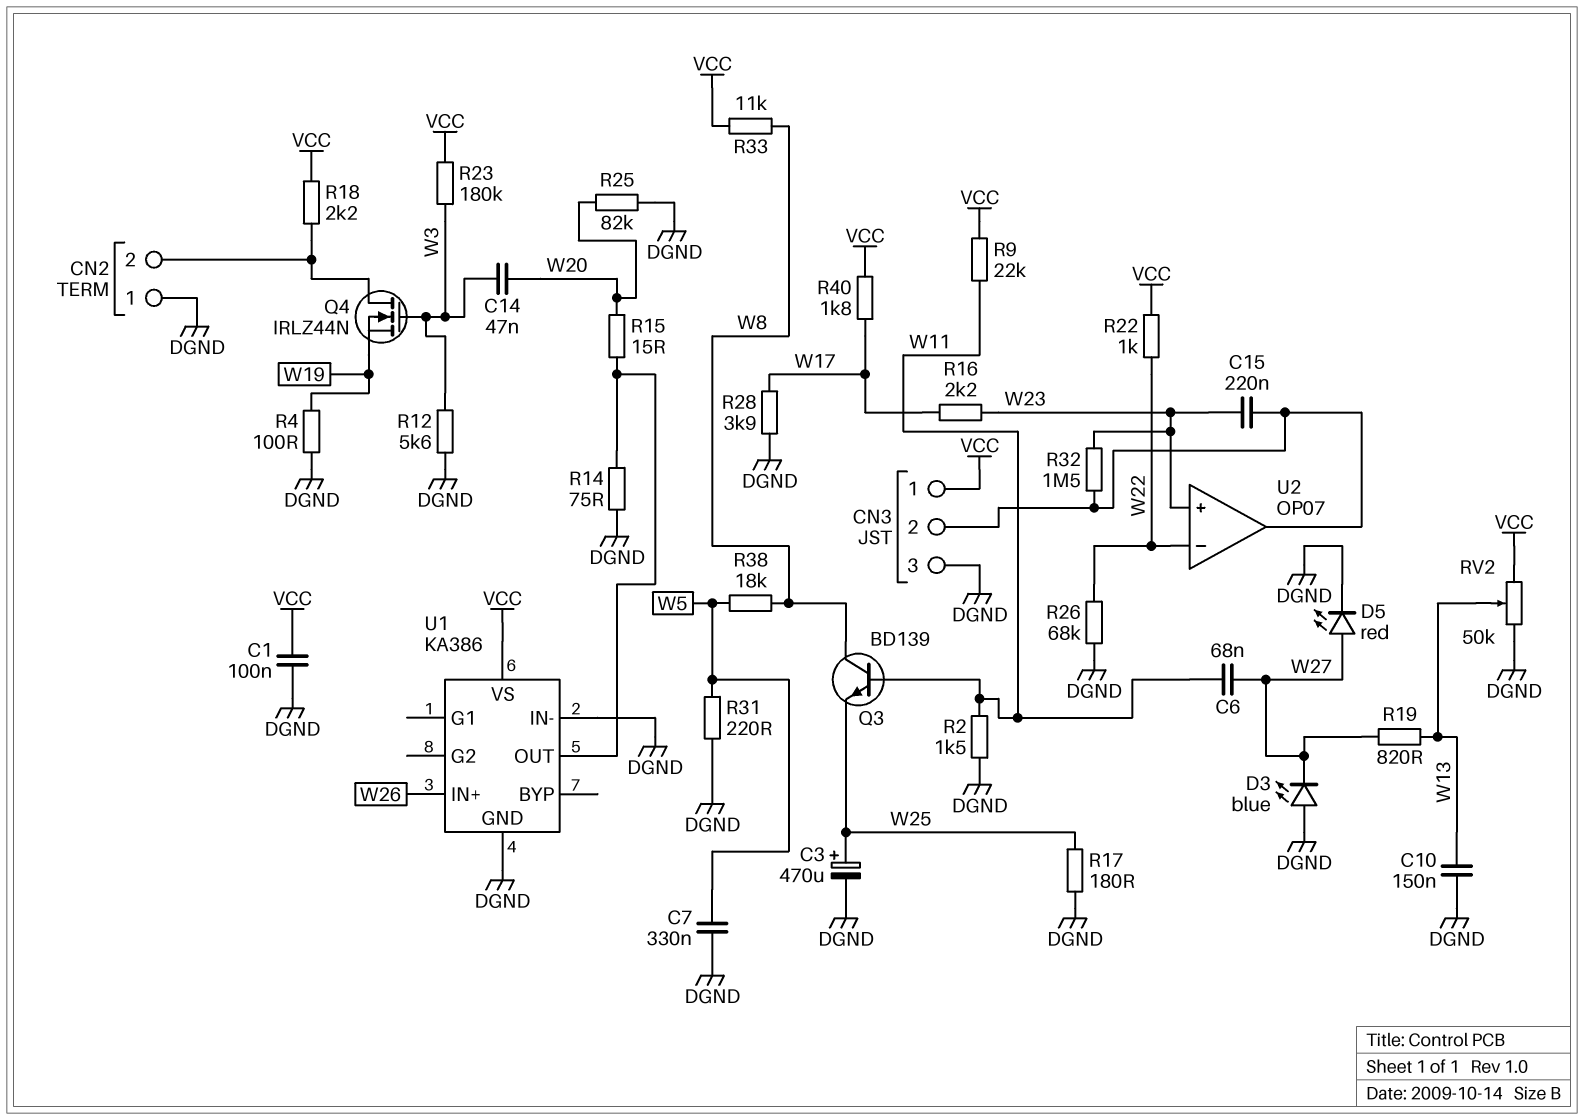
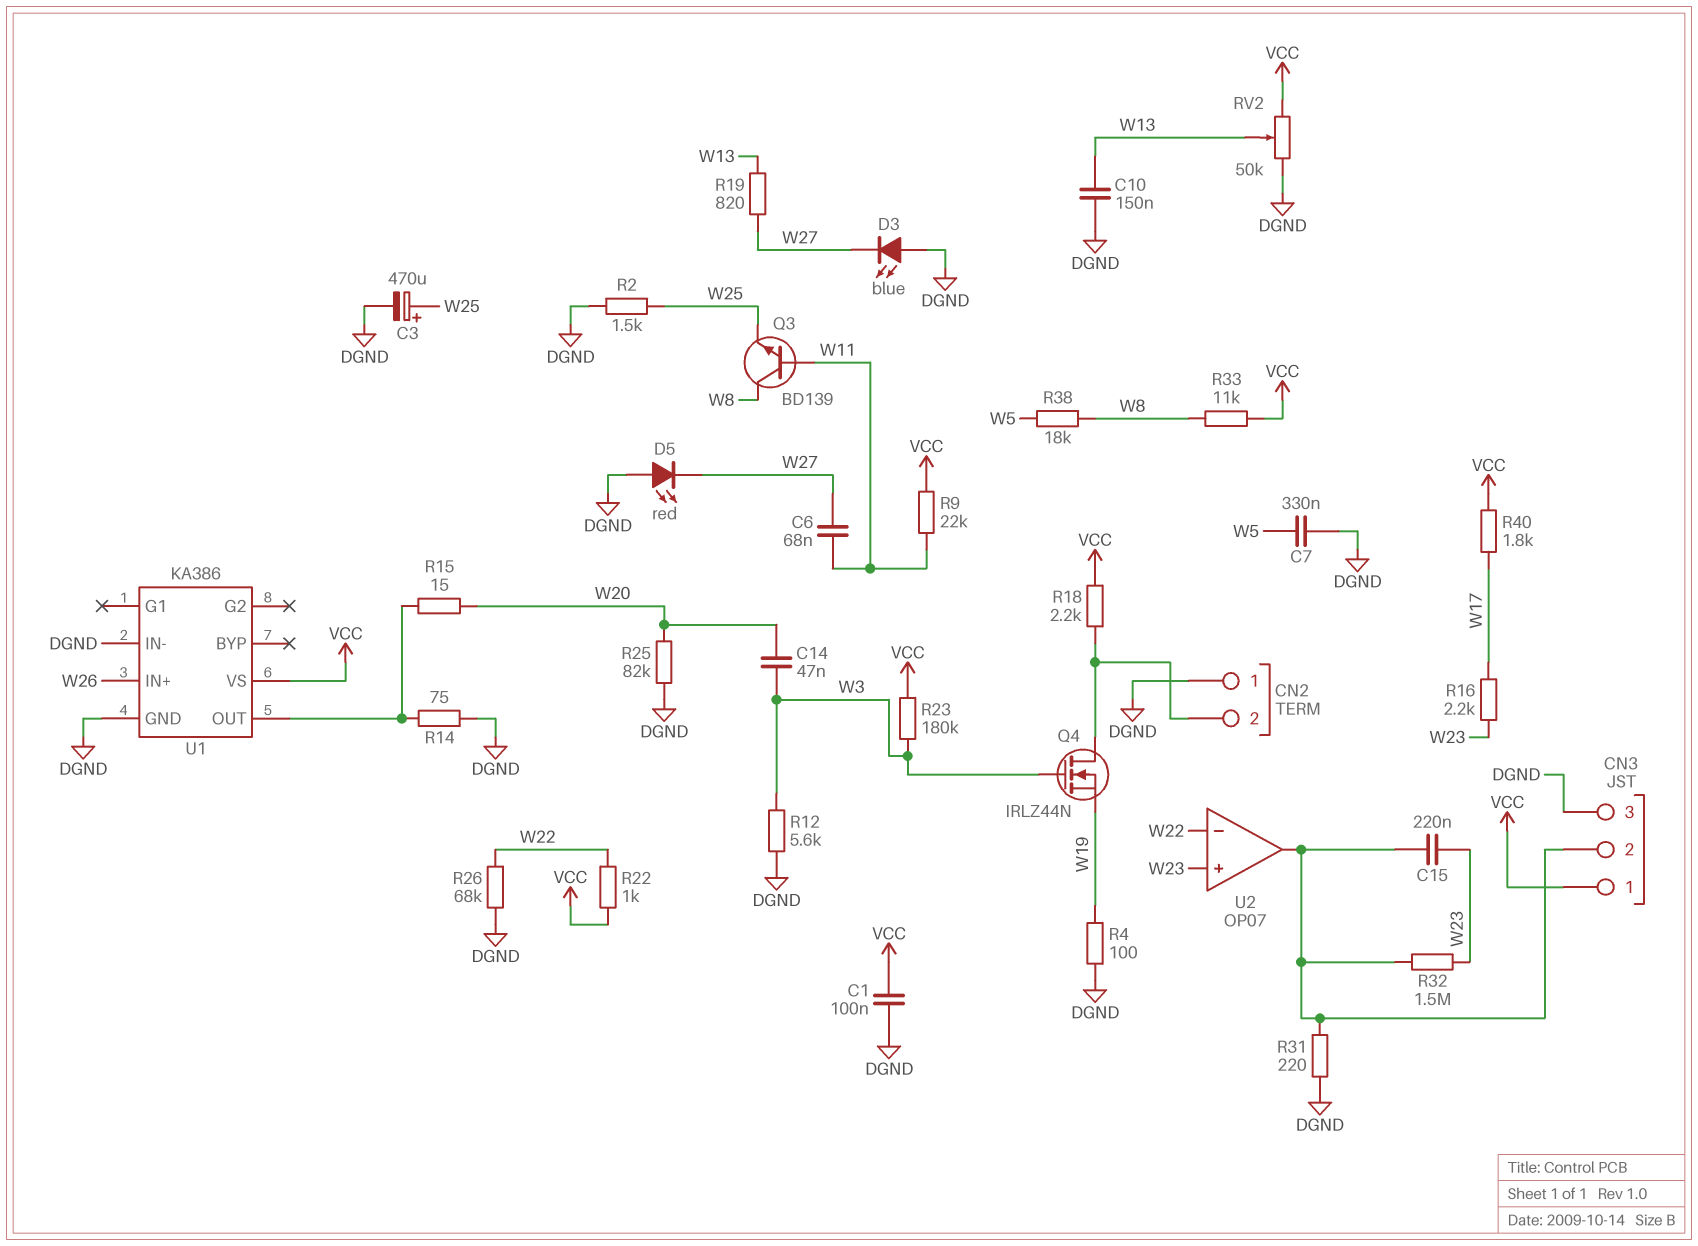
D5: LED red (A W27, K DGND) -> LED red (A DGND, K W27)
R2: 1.5k (DGND, W11) -> 1.5k (DGND, W25)
R17: 180 (DGND, W25) -> none
R28: 3.9k (DGND, W17) -> none
R31: 220 (DGND, W5) -> 220 (CN3/2, DGND)

